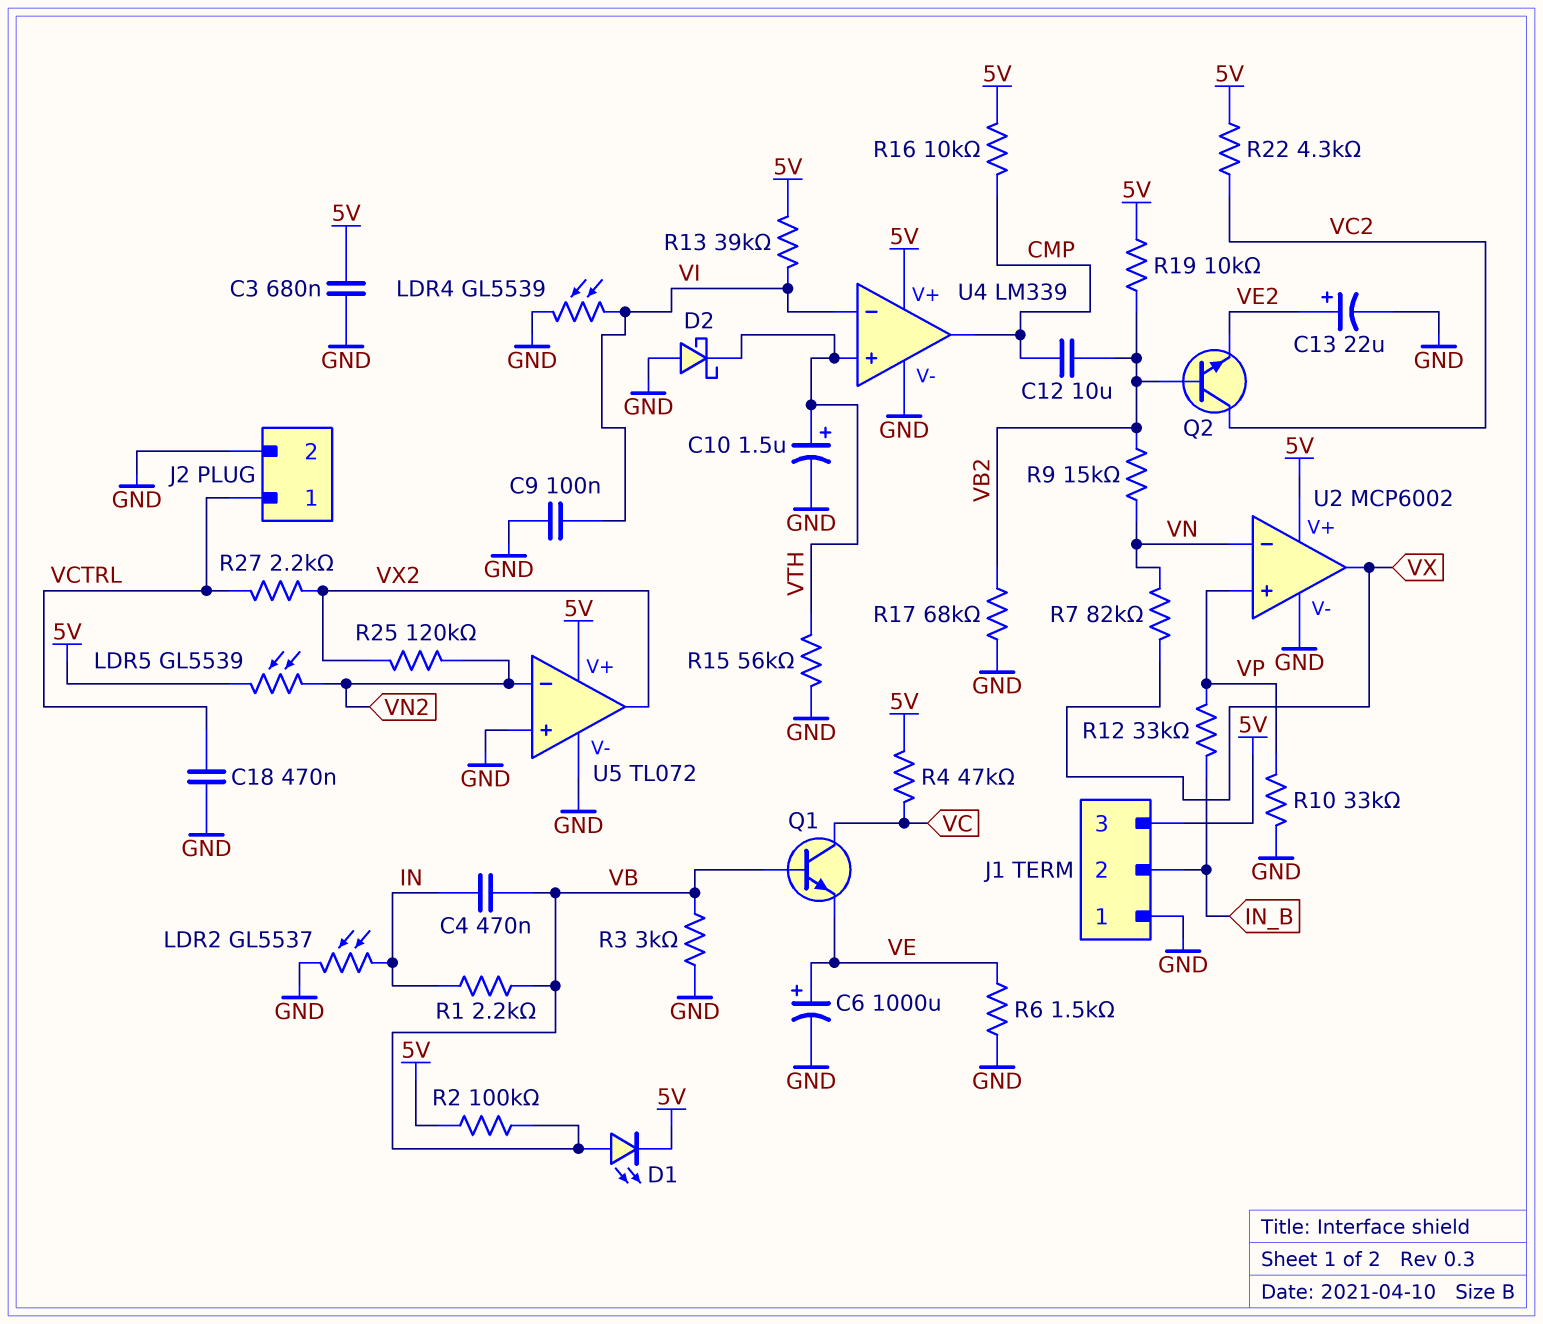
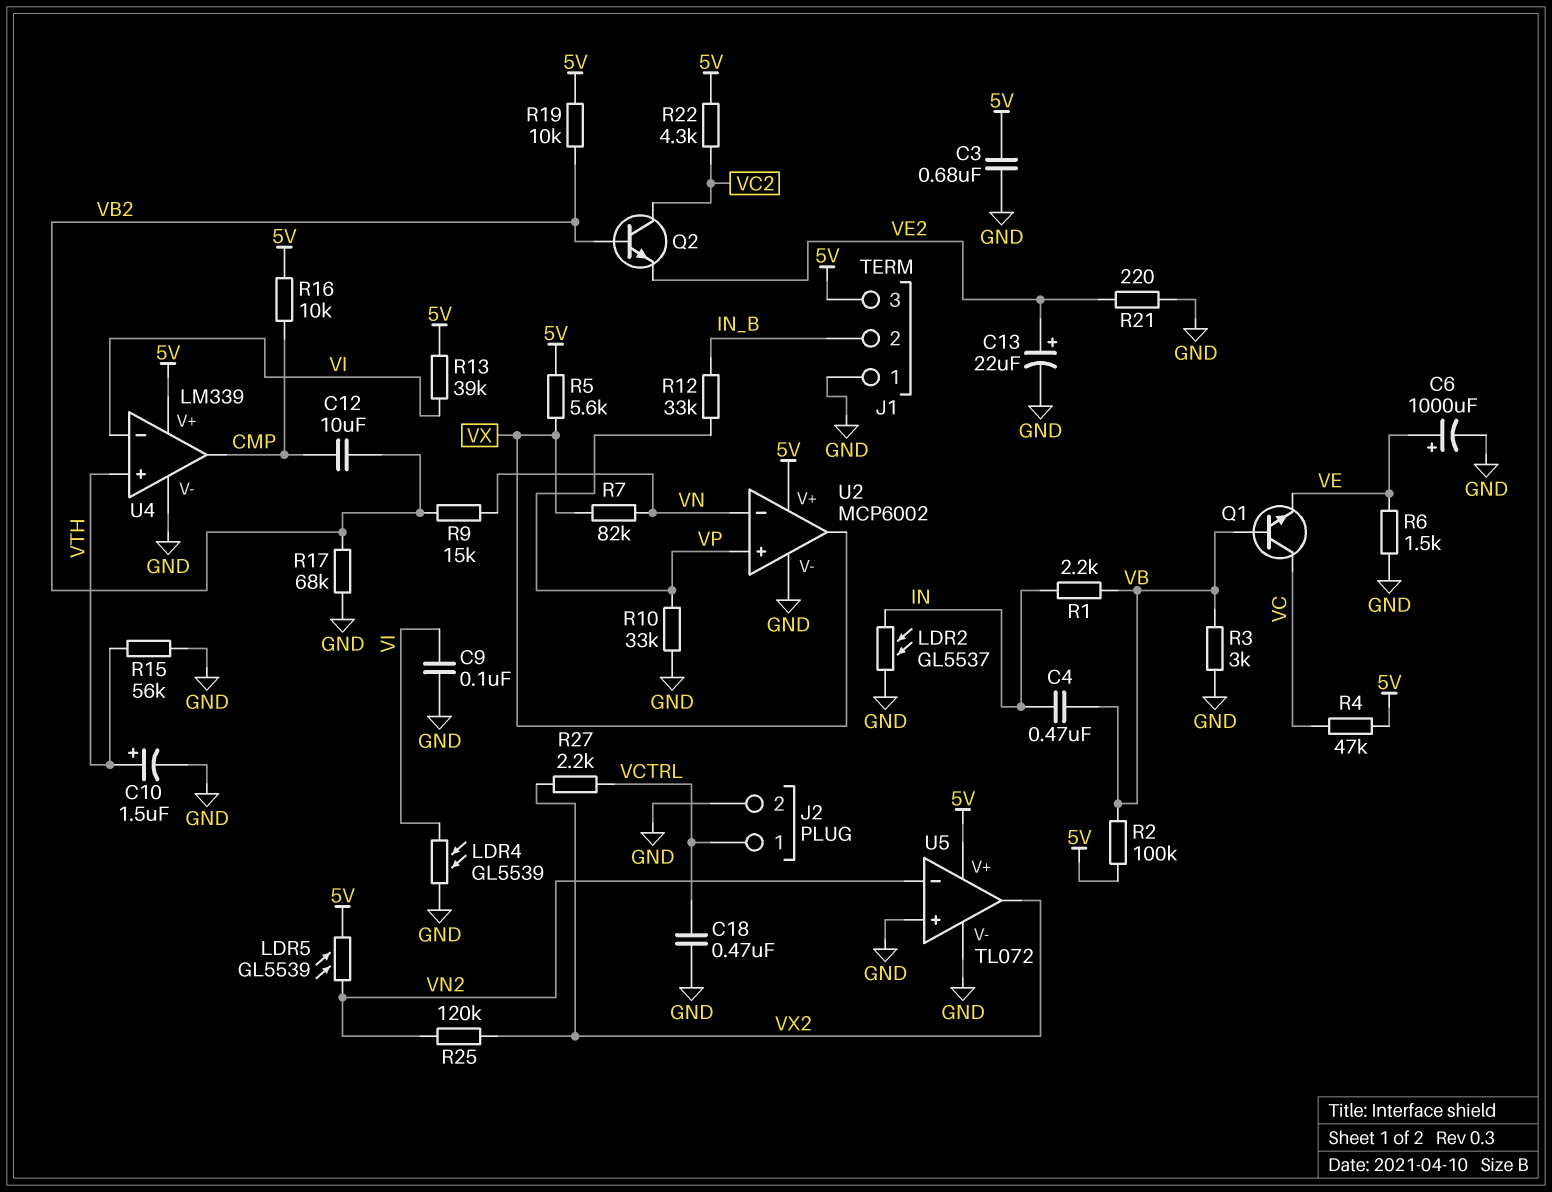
D1: LED (A VB, K 5V) -> none
D2: schottky (A GND, K VTH) -> none
R5: none -> 5.6k (5V, VX)
R21: none -> 220 (GND, VE2)

